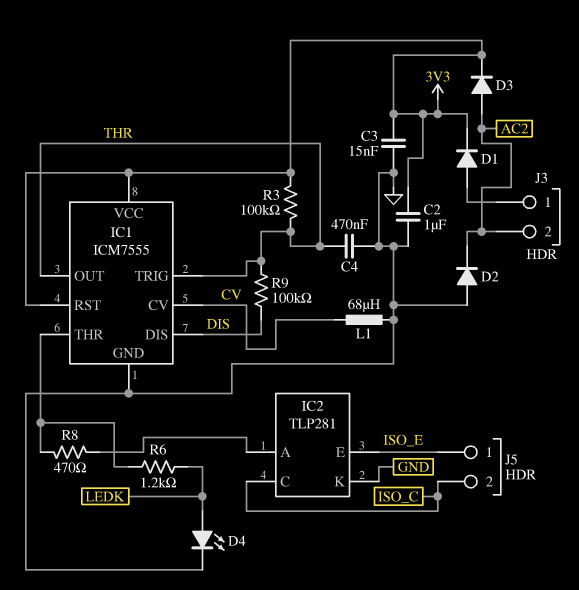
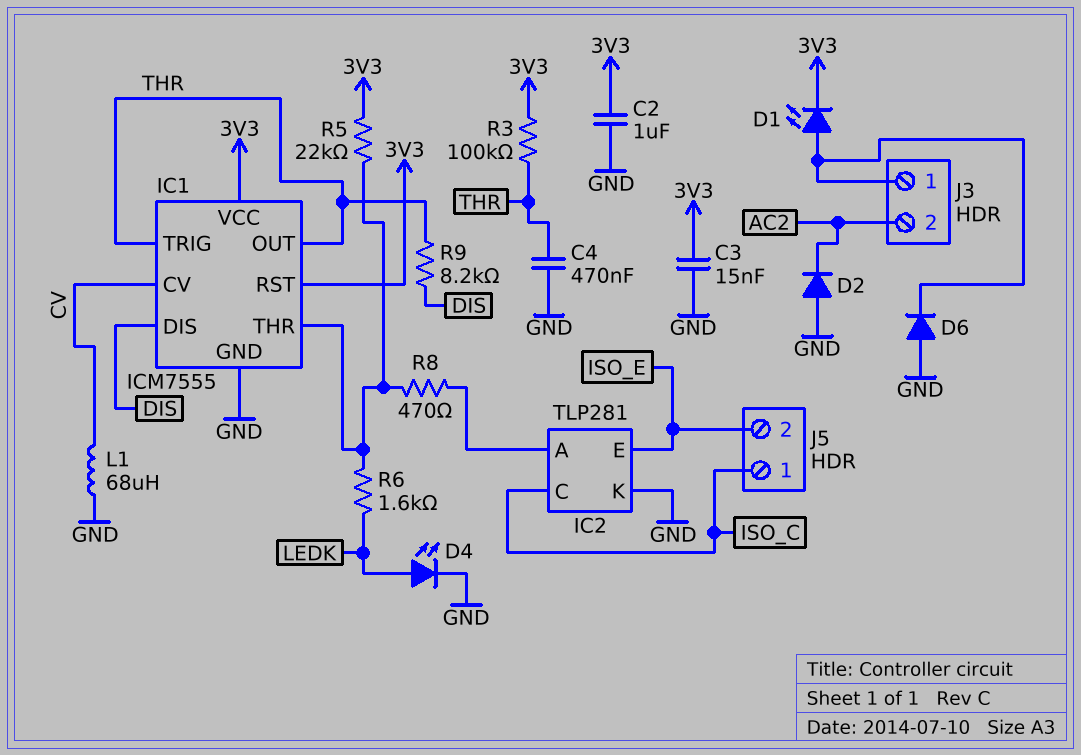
D1: diode (A J3/1, K 3V3) -> LED (A J3/1, K 3V3)
D3: diode (A AC2, K 3V3) -> none
D6: none -> diode (A GND, K J3/1)
J5 pin 1: ISO_E -> ISO_C
J5 pin 2: ISO_C -> ISO_E
R5: none -> 22k (3V3, IC1/THR)
R6: 1.2k (IC1/THR, LEDK) -> 1.6k (IC1/THR, LEDK)
R9: 100k (DIS, THR) -> 8.2k (DIS, THR)

